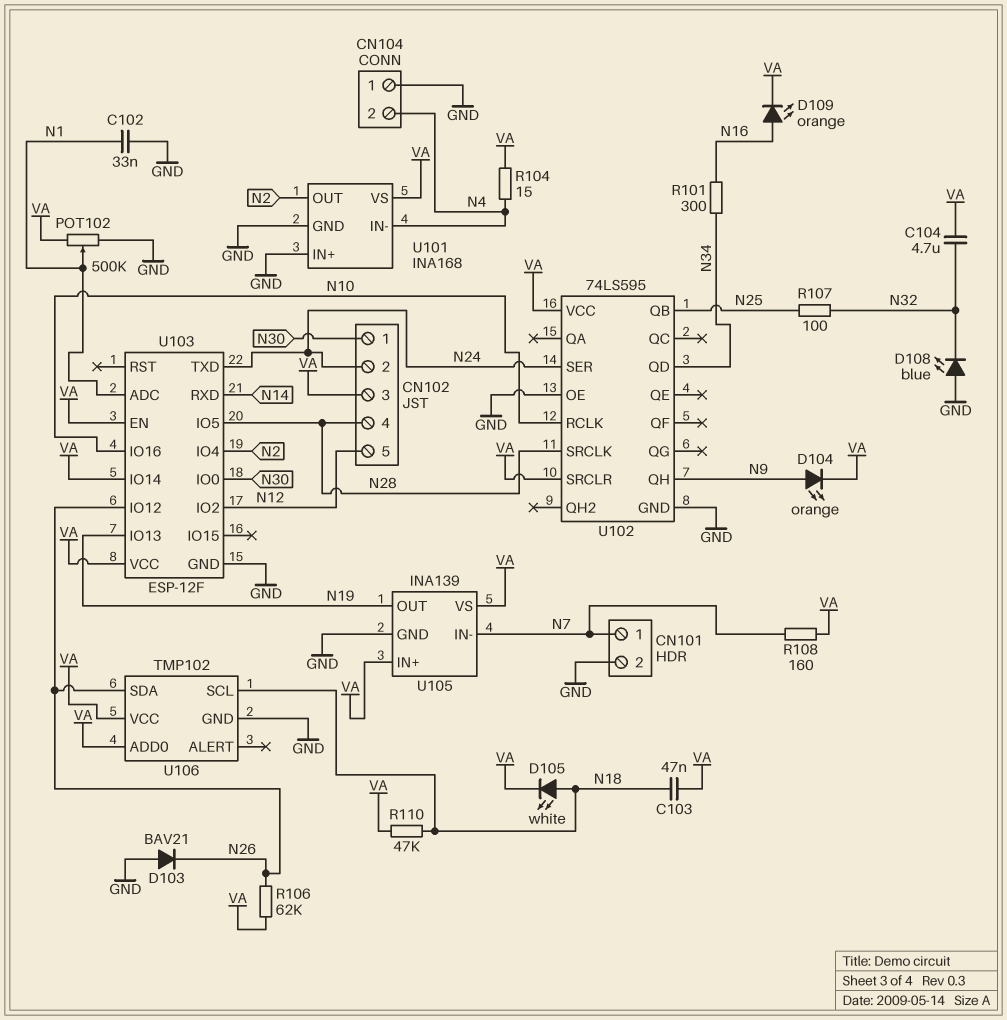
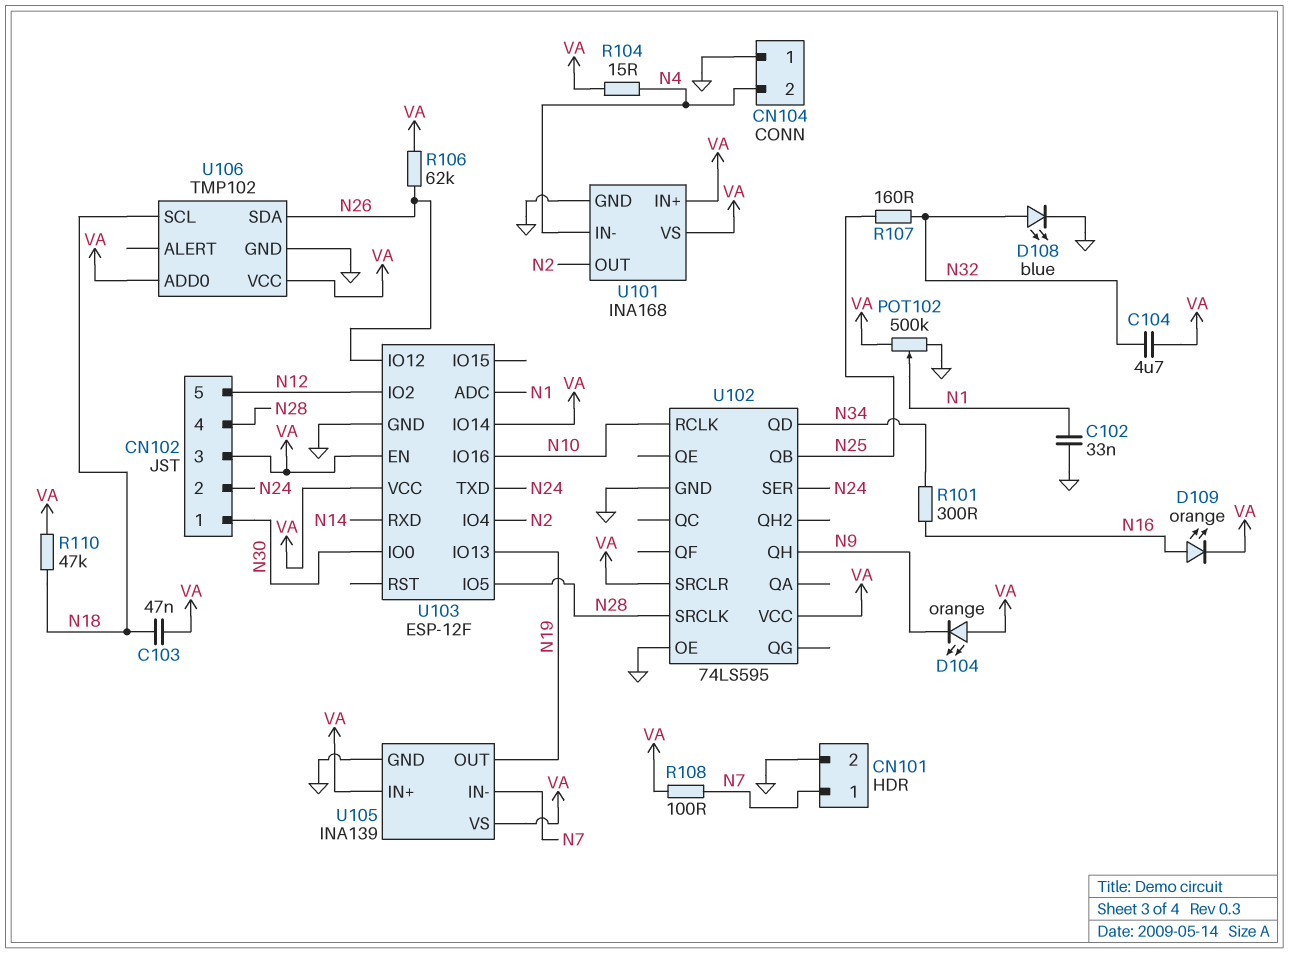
D103: diode BAV21 (A GND, K N26) -> none
D104: LED orange (A N9, K VA) -> LED orange (A VA, K N9)
D105: LED white (A N18, K VA) -> none
D108: LED blue (A GND, K N32) -> LED blue (A N32, K GND)
R107: 100 (N25, N32) -> 160 (N25, N32)
R108: 160 (N7, VA) -> 100 (N7, VA)
U101 pin IN+: GND -> VA

